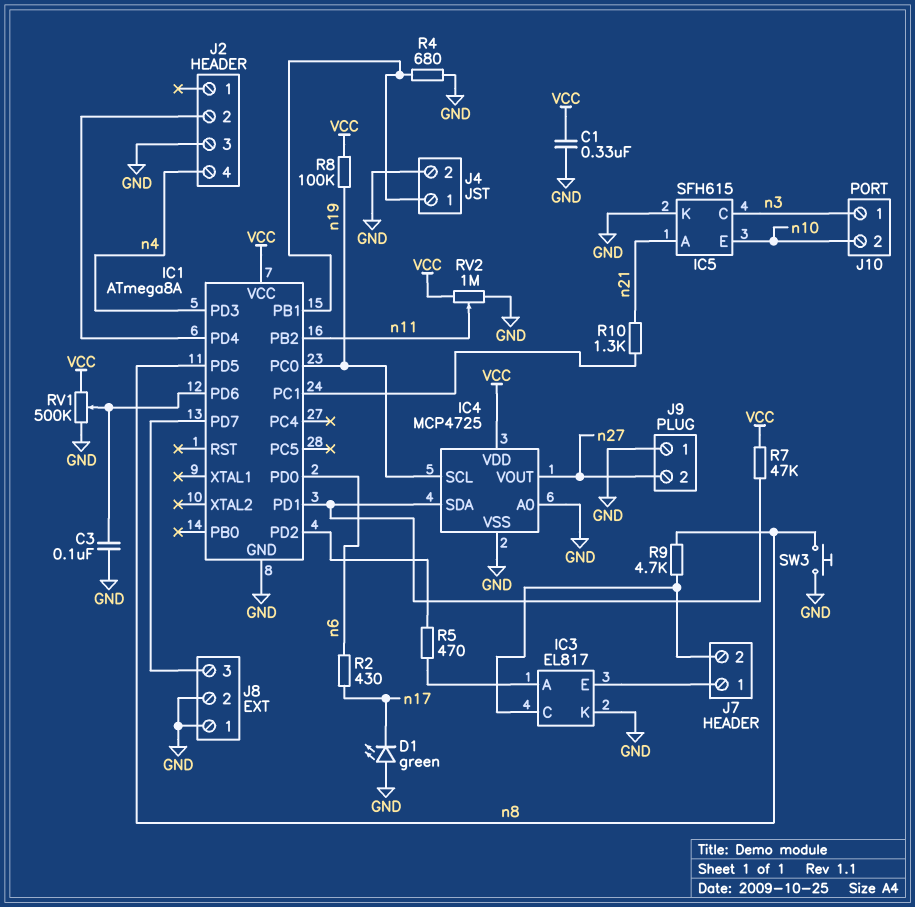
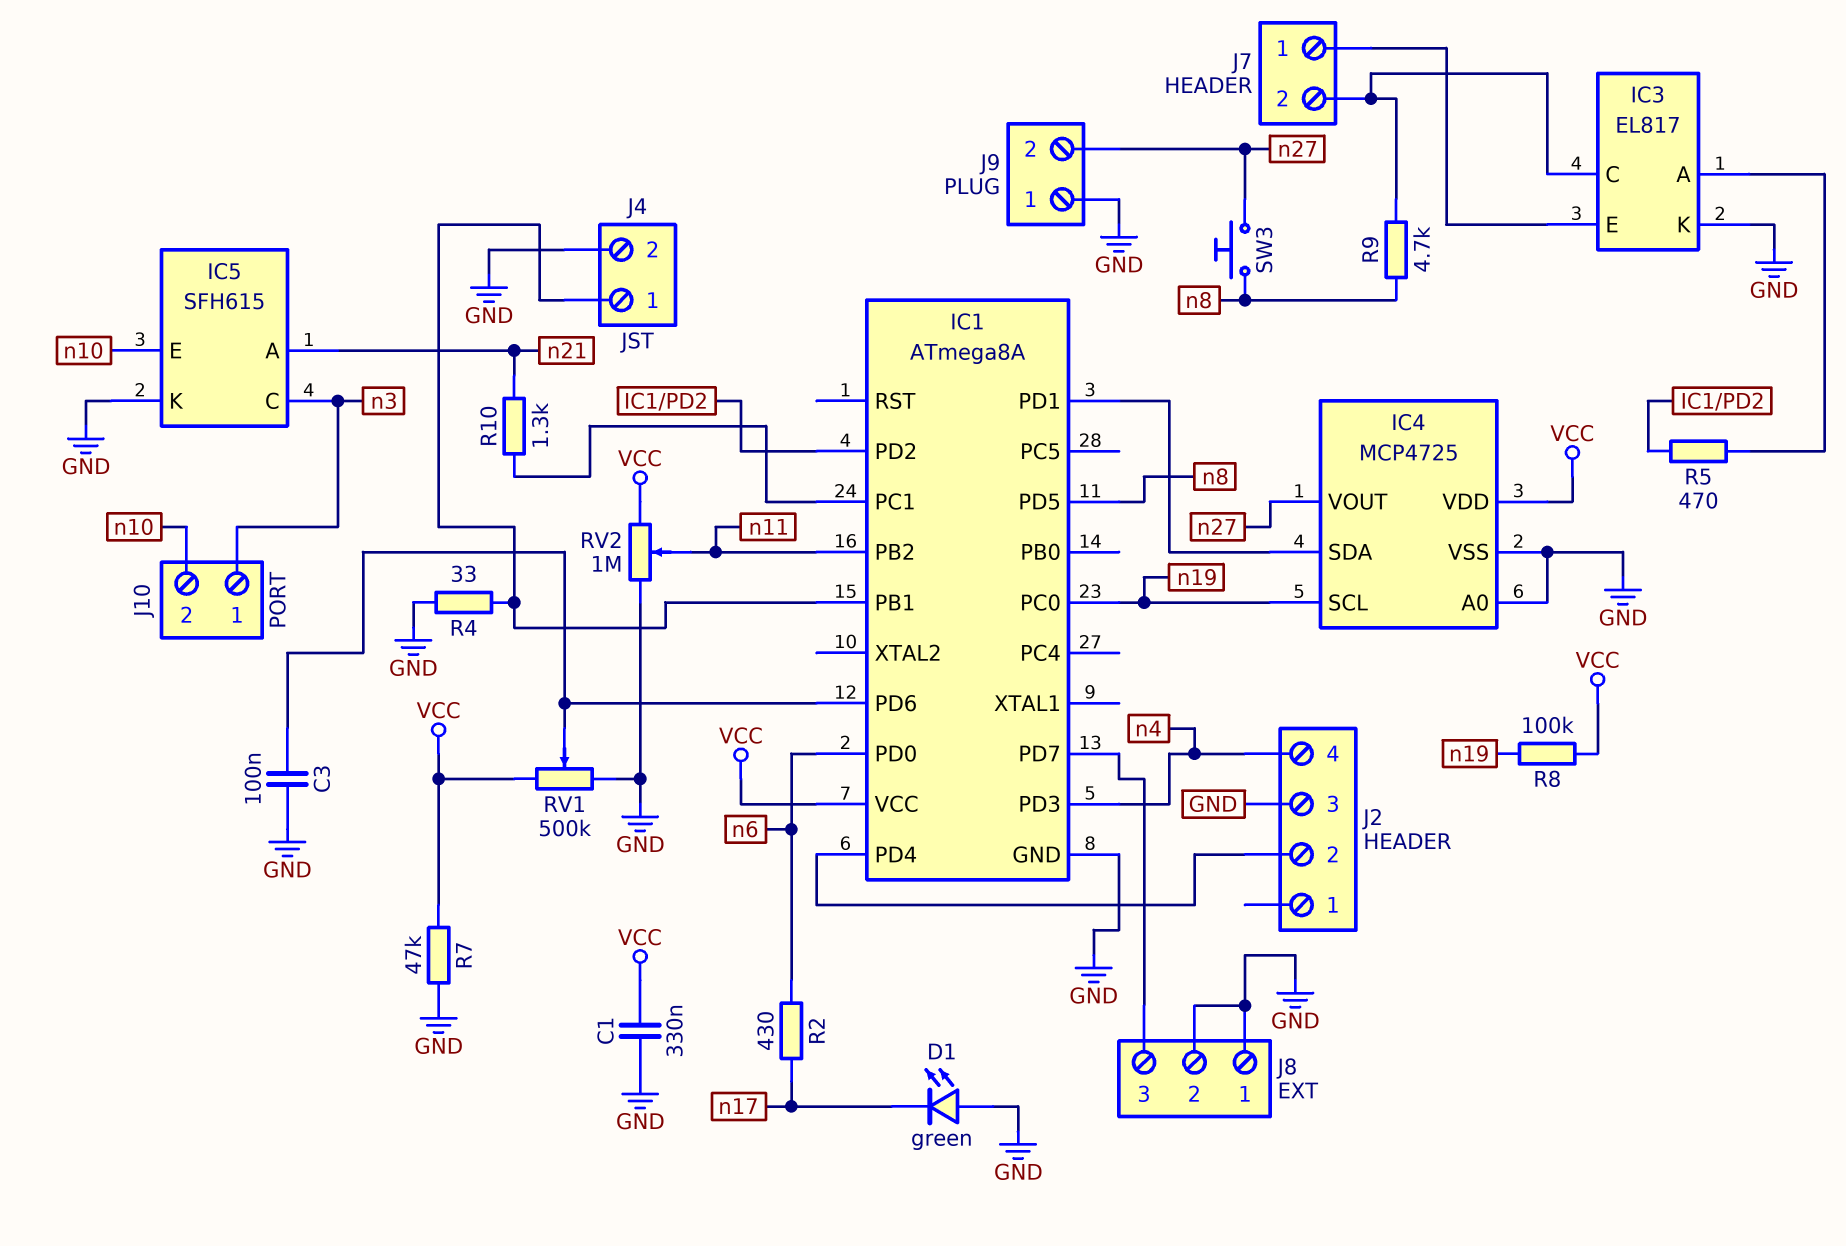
R4: 680 (GND, IC1/PB1) -> 33 (GND, IC1/PB1)
R7: 47k (IC1/PD1, VCC) -> 47k (GND, VCC)
SW3: button (GND, n8) -> button (n8, n27)

